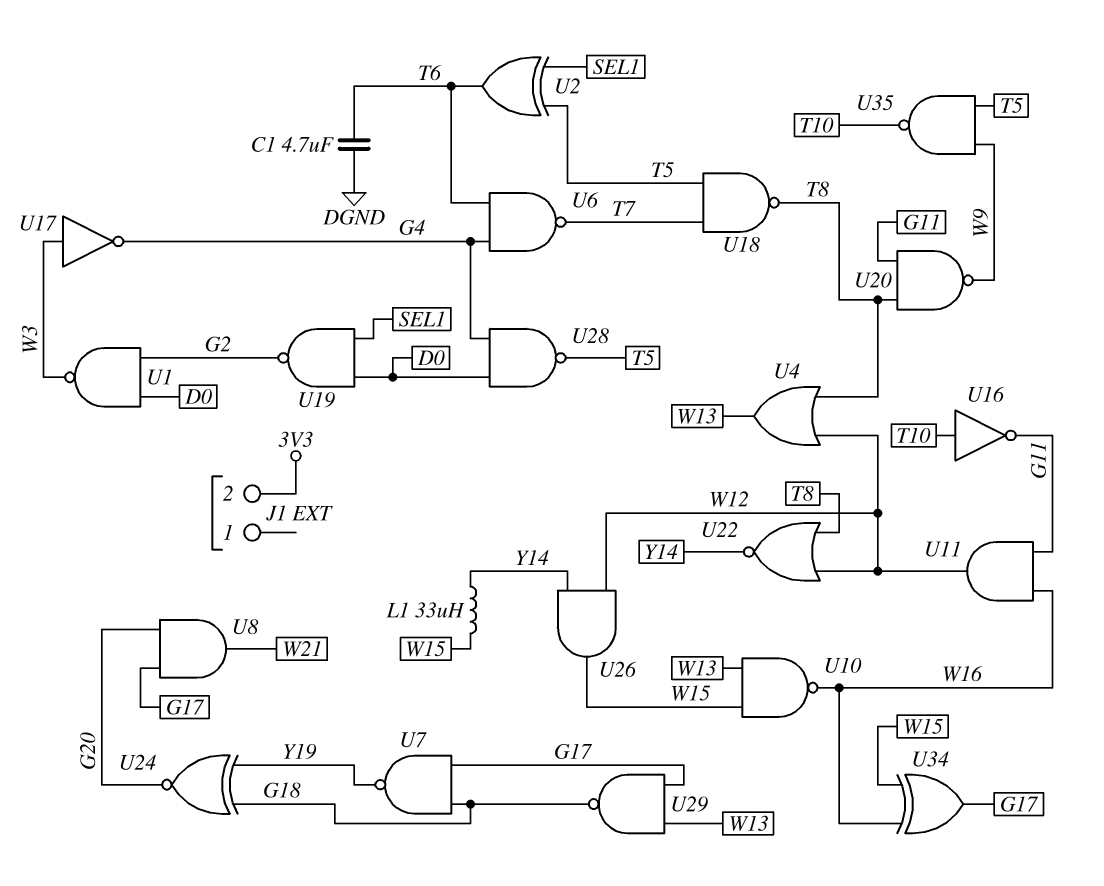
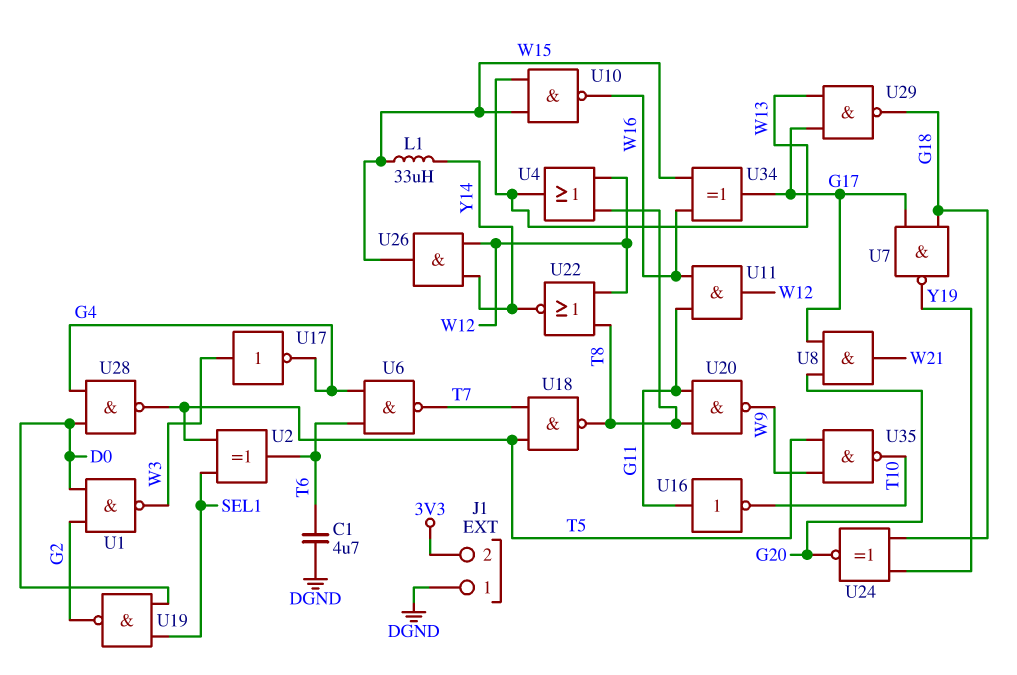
J1 pin 1: none -> DGND
U16: NOT (in T10, out G11) -> NOT (in G11, out T10)

